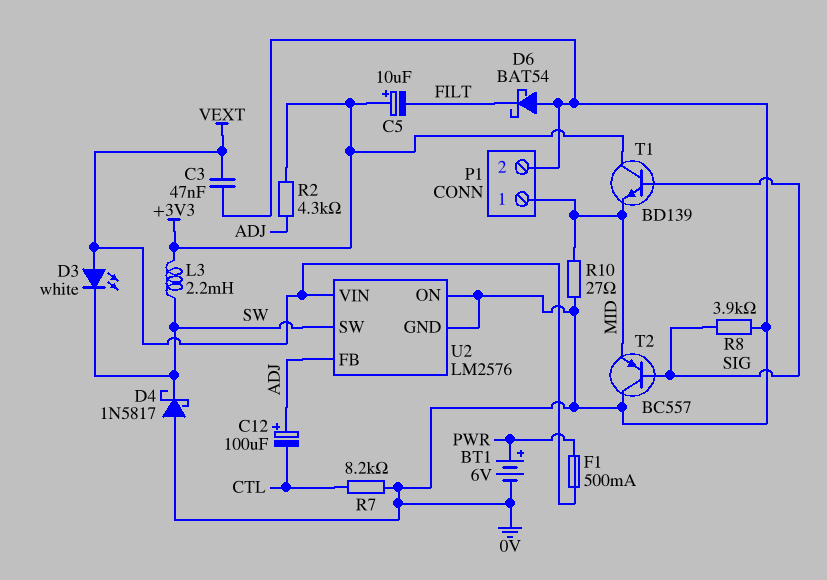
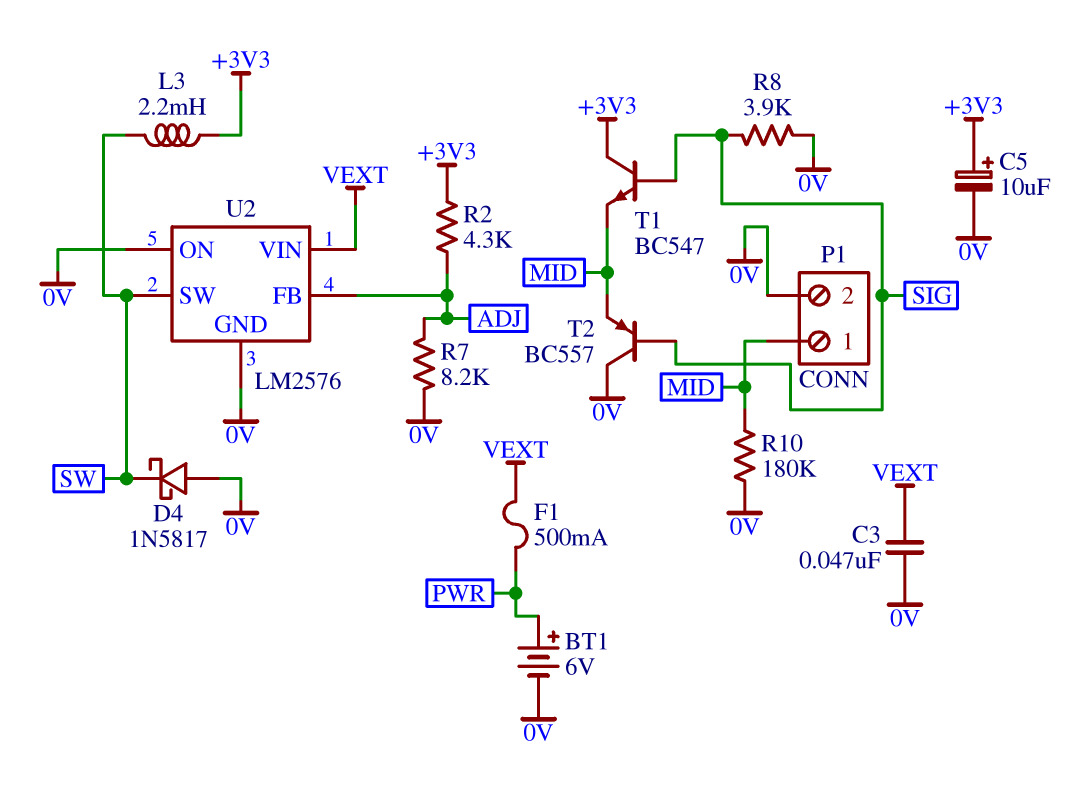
C5: 10uF (plus +3V3, minus FILT) -> 10uF (plus +3V3, minus 0V)
C12: 100uF (plus ADJ, minus CTL) -> none
D3: LED white (A VEXT, K SW) -> none
D6: schottky BAT54 (A 0V, K FILT) -> none
R7: 8.2k (0V, CTL) -> 8.2k (0V, ADJ)
R10: 27 (0V, MID) -> 180k (0V, MID)
T1: NPN BD139 (B SIG, C +3V3, E MID) -> NPN BC547 (B SIG, C +3V3, E MID)

